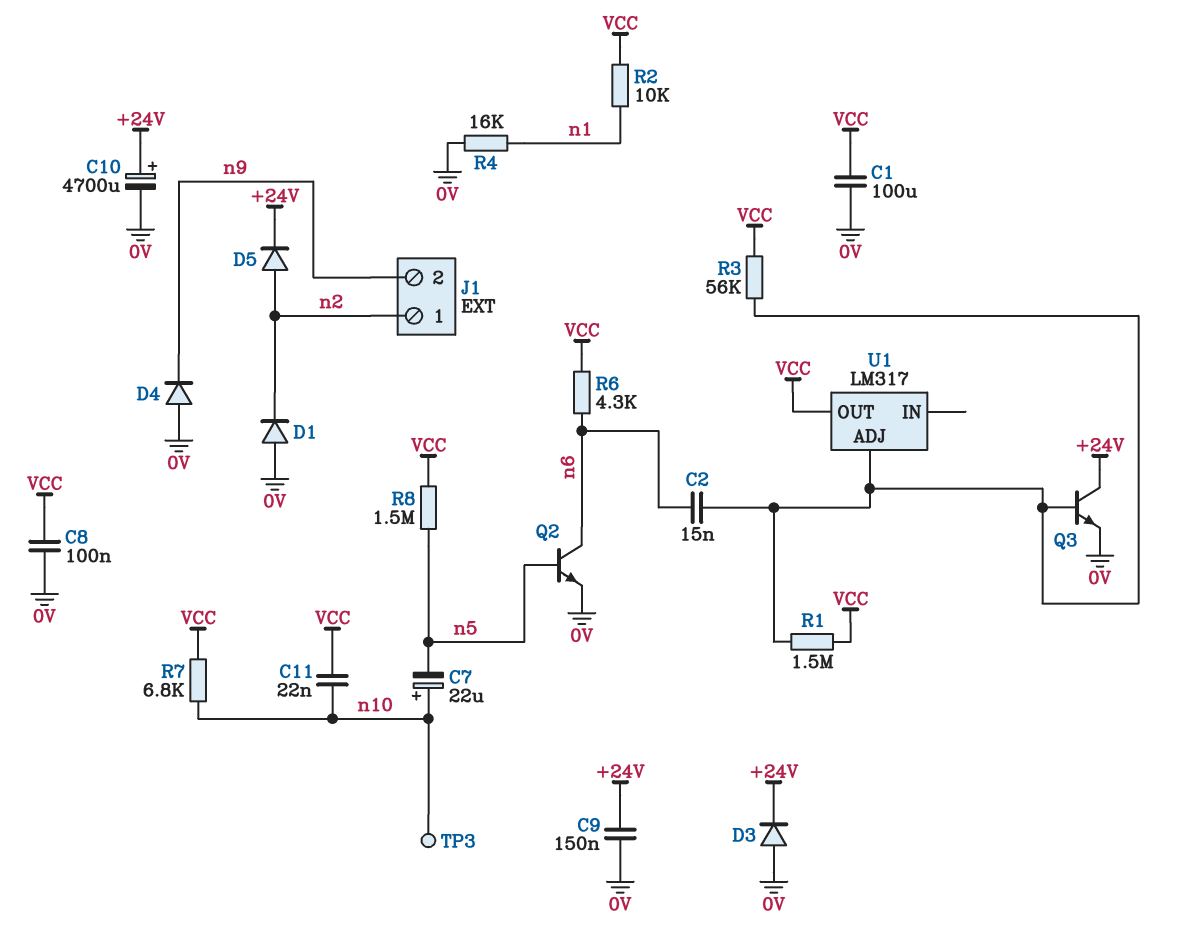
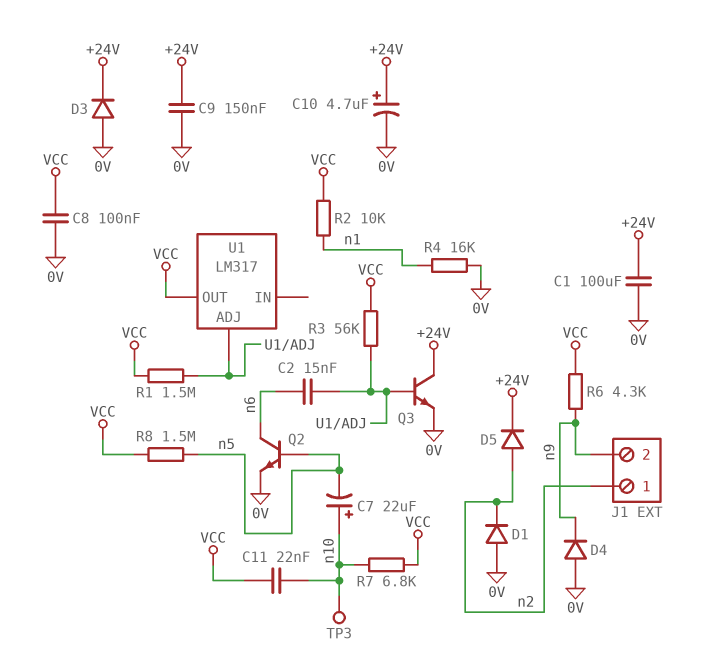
C1: 100uF (0V, VCC) -> 100uF (+24V, 0V)
C10: 4700uF (plus +24V, minus 0V) -> 4.7uF (plus +24V, minus 0V)
R6: 4.3k (VCC, n6) -> 4.3k (VCC, n9)

